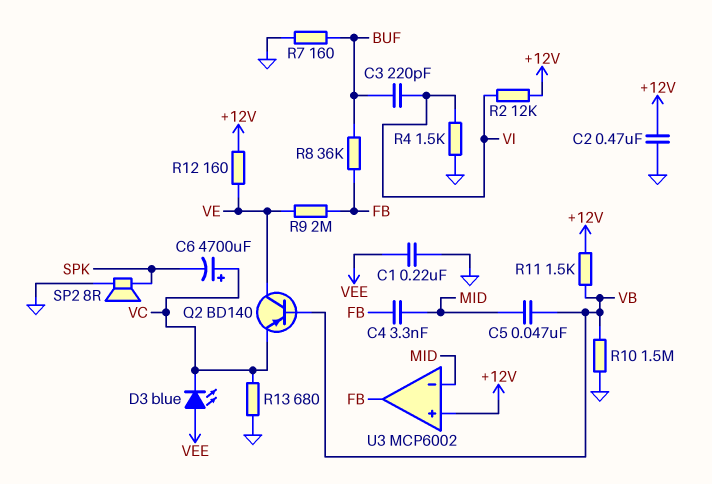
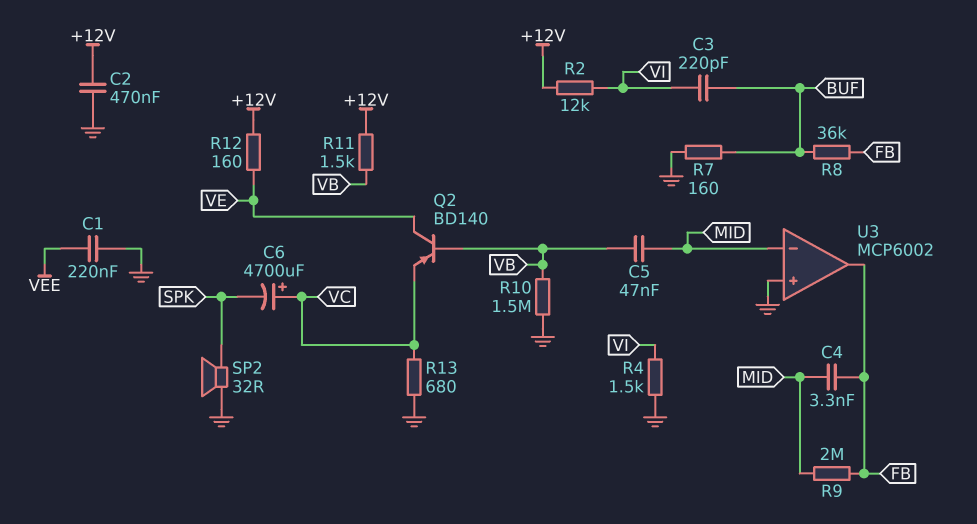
D3: LED blue (A VEE, K VC) -> none
R9: 2M (FB, VE) -> 2M (FB, MID)
SP2: speaker 8R (GND, SPK) -> speaker 32R (GND, SPK)
U3 pin in+: +12V -> GND

